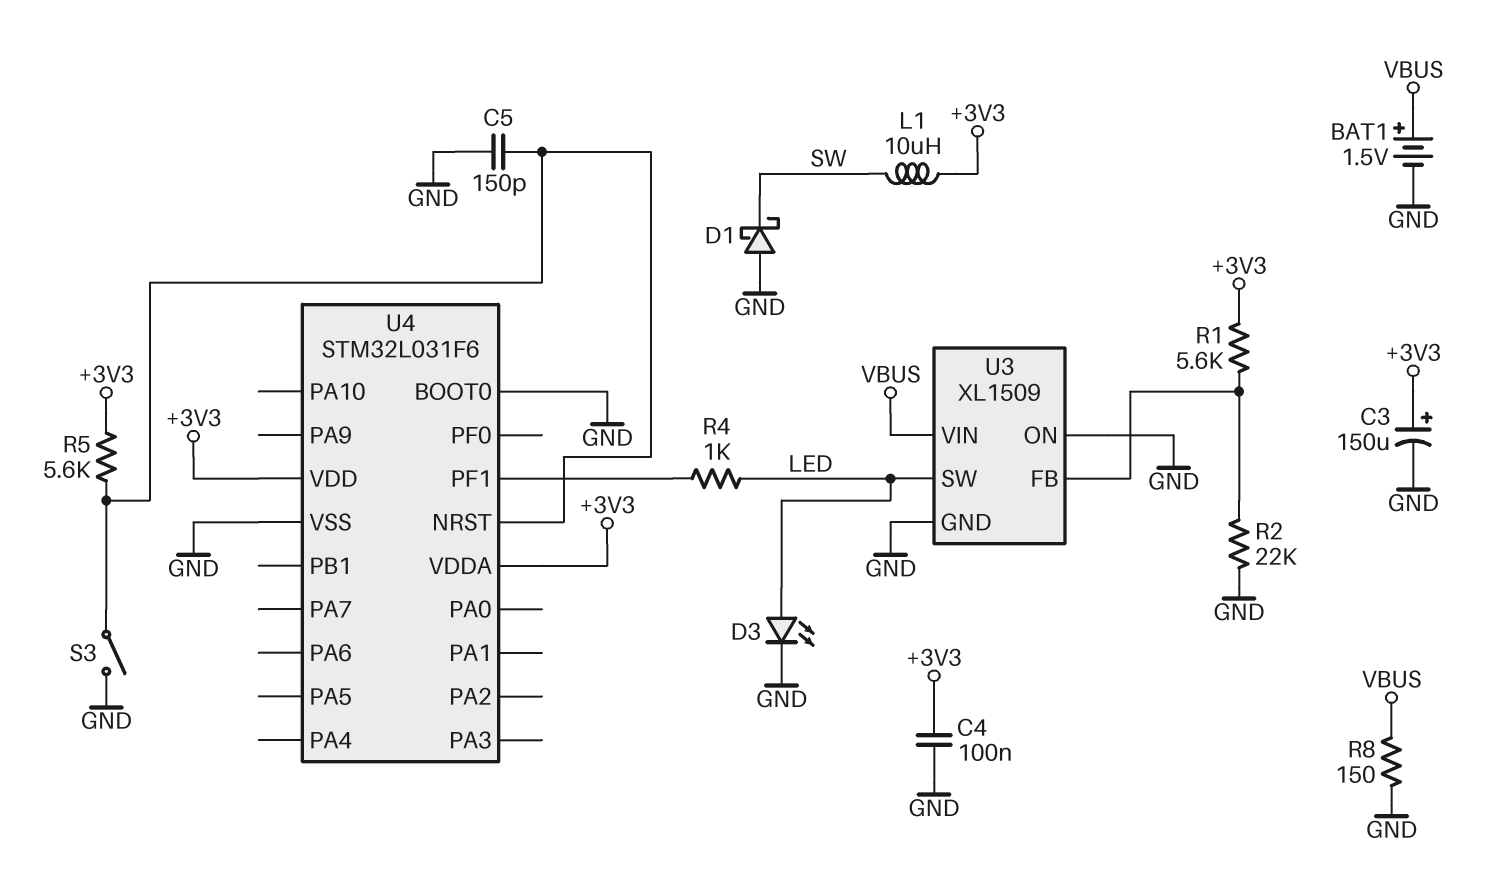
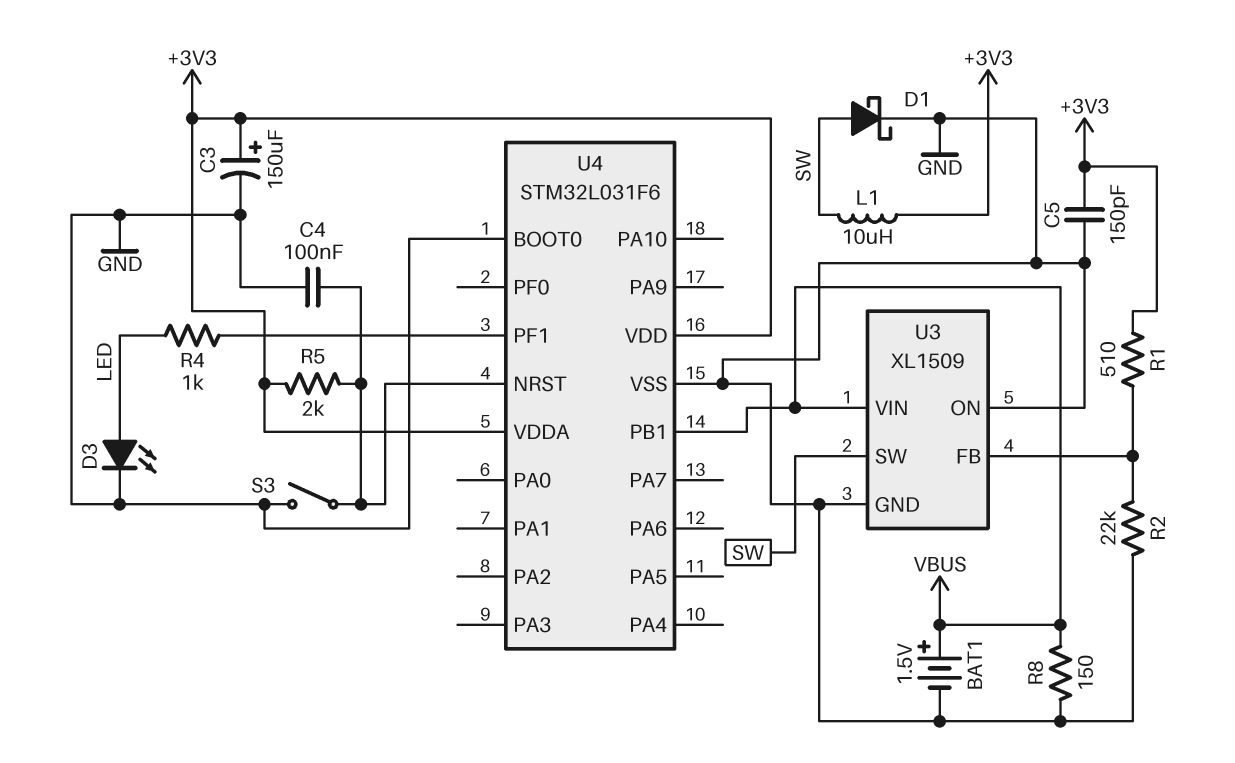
C4: 100nF (+3V3, GND) -> 100nF (GND, U4/NRST)
C5: 150pF (GND, U4/NRST) -> 150pF (+3V3, GND)
D1: schottky (A GND, K SW) -> schottky (A SW, K GND)
R1: 5.6k (+3V3, U3/FB) -> 510 (+3V3, U3/FB)
R5: 5.6k (+3V3, U4/NRST) -> 2k (+3V3, U4/NRST)
U3 pin SW: LED -> SW
U4 pin PB1: none -> VBUS

